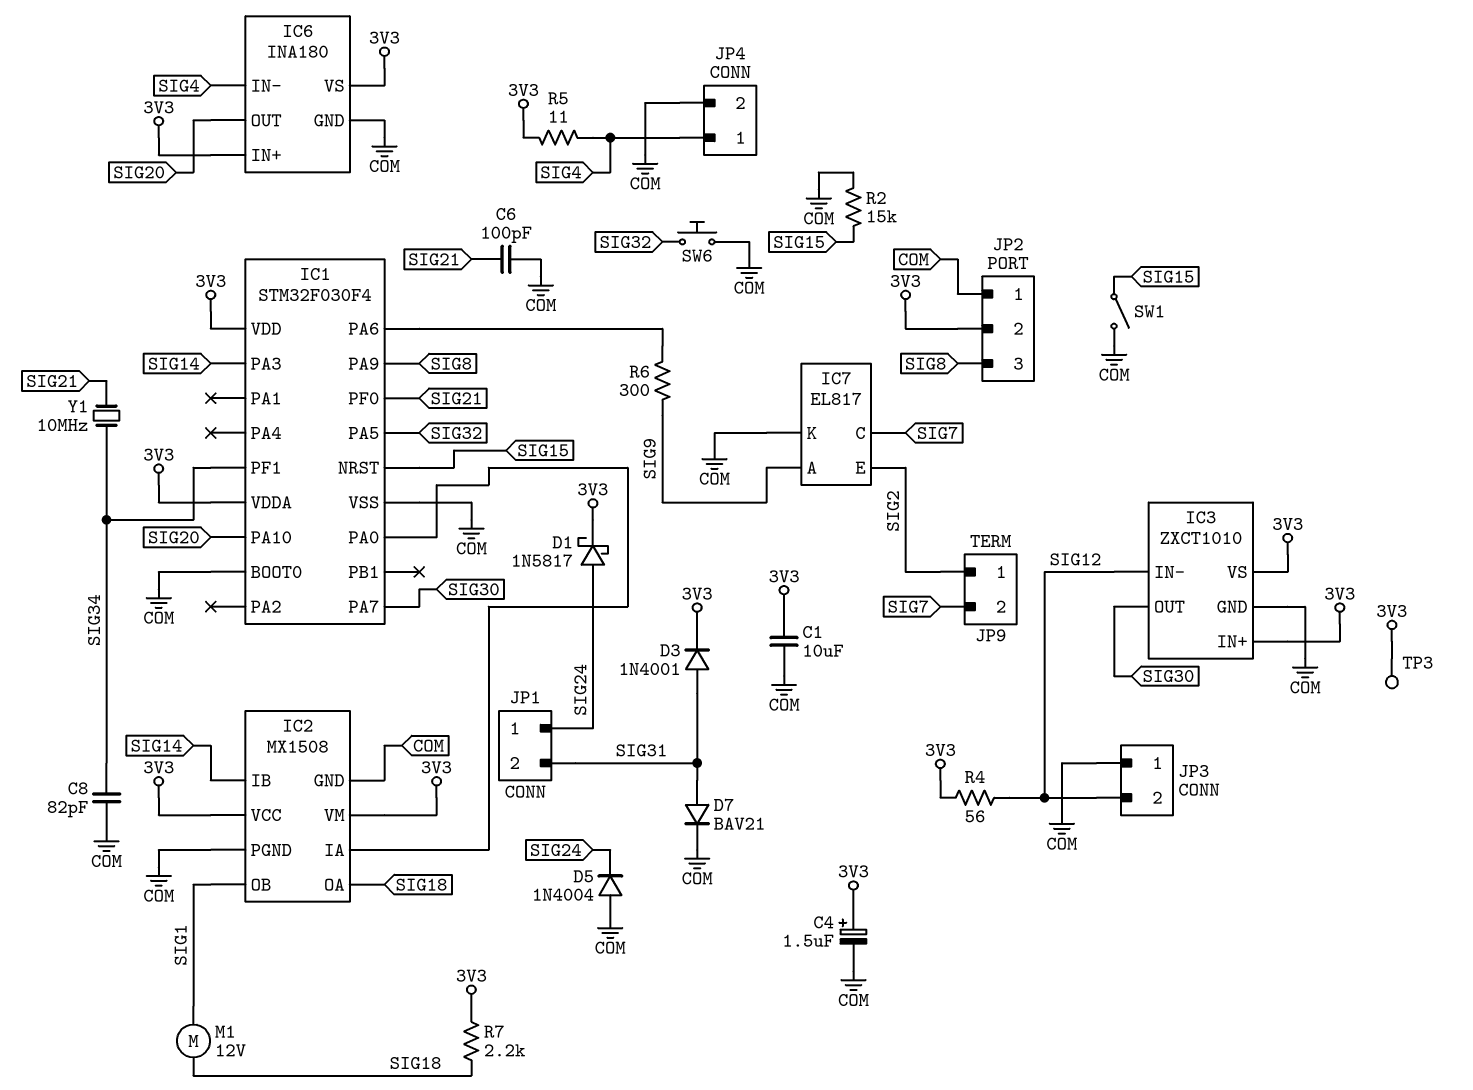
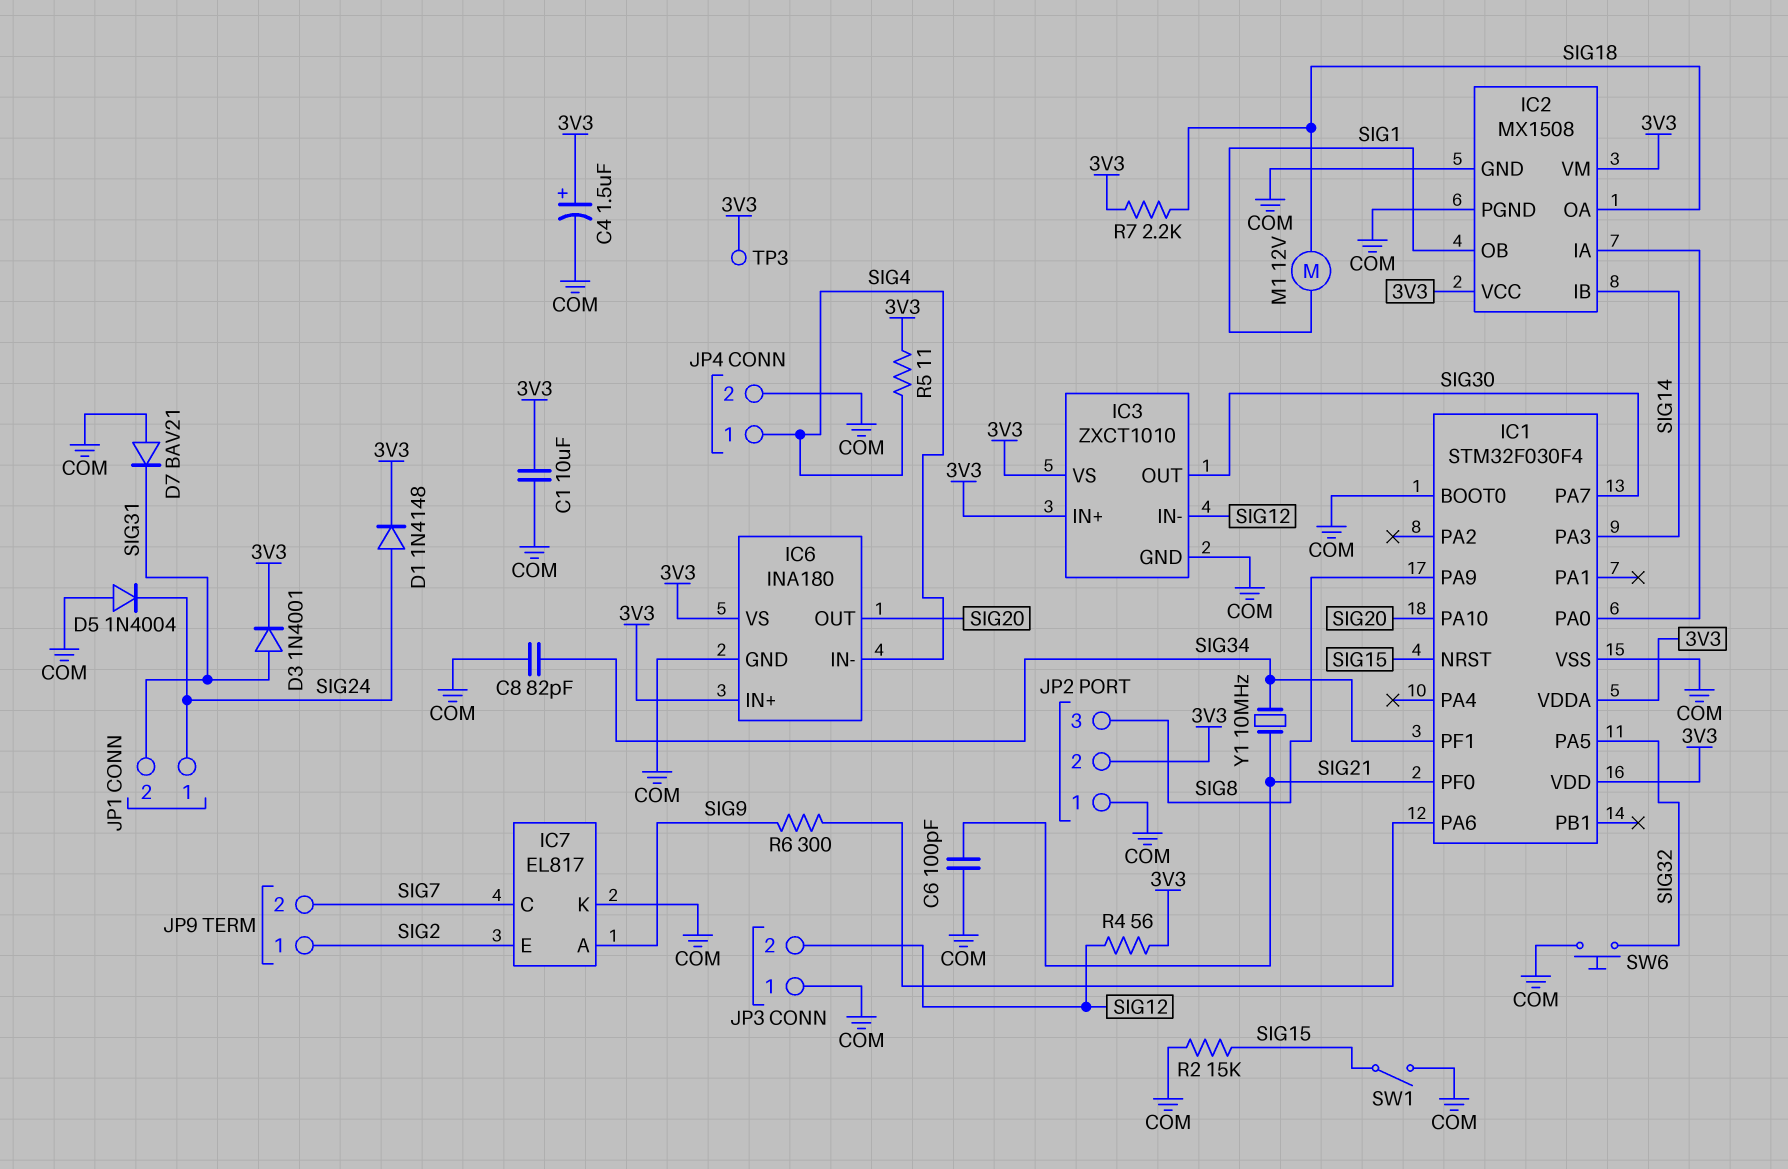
D1: schottky 1N5817 (A SIG24, K 3V3) -> diode 1N4148 (A SIG24, K 3V3)
D7: diode BAV21 (A SIG31, K COM) -> diode BAV21 (A COM, K SIG31)

